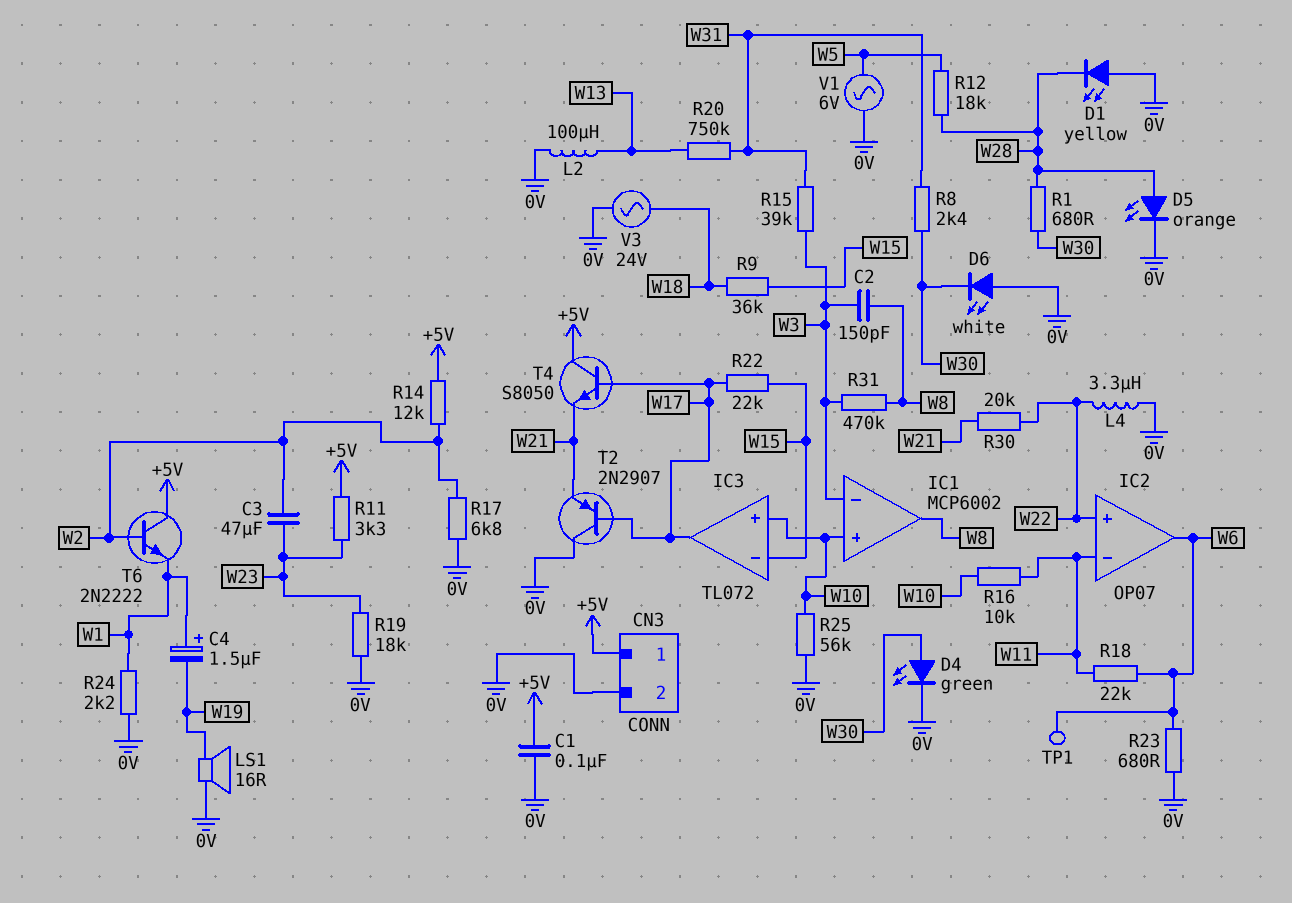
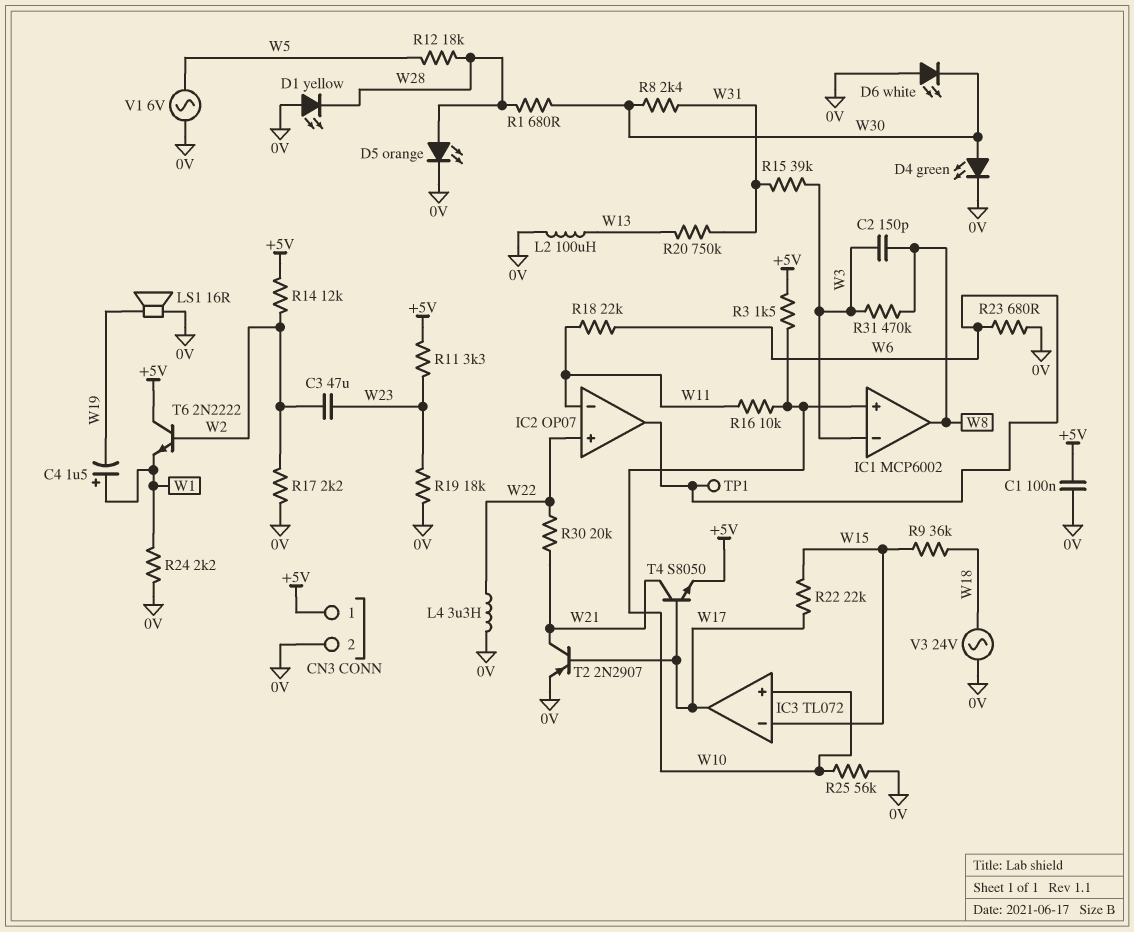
R3: none -> 1.5k (+5V, W10)
R17: 6.8k (0V, W2) -> 2.2k (0V, W2)
T2: PNP 2N2907 (B W17, C 0V, E W21) -> PNP 2N2907 (B W17, C W21, E 0V)
T4: NPN S8050 (B W17, C +5V, E W21) -> NPN S8050 (B W17, C W21, E +5V)

